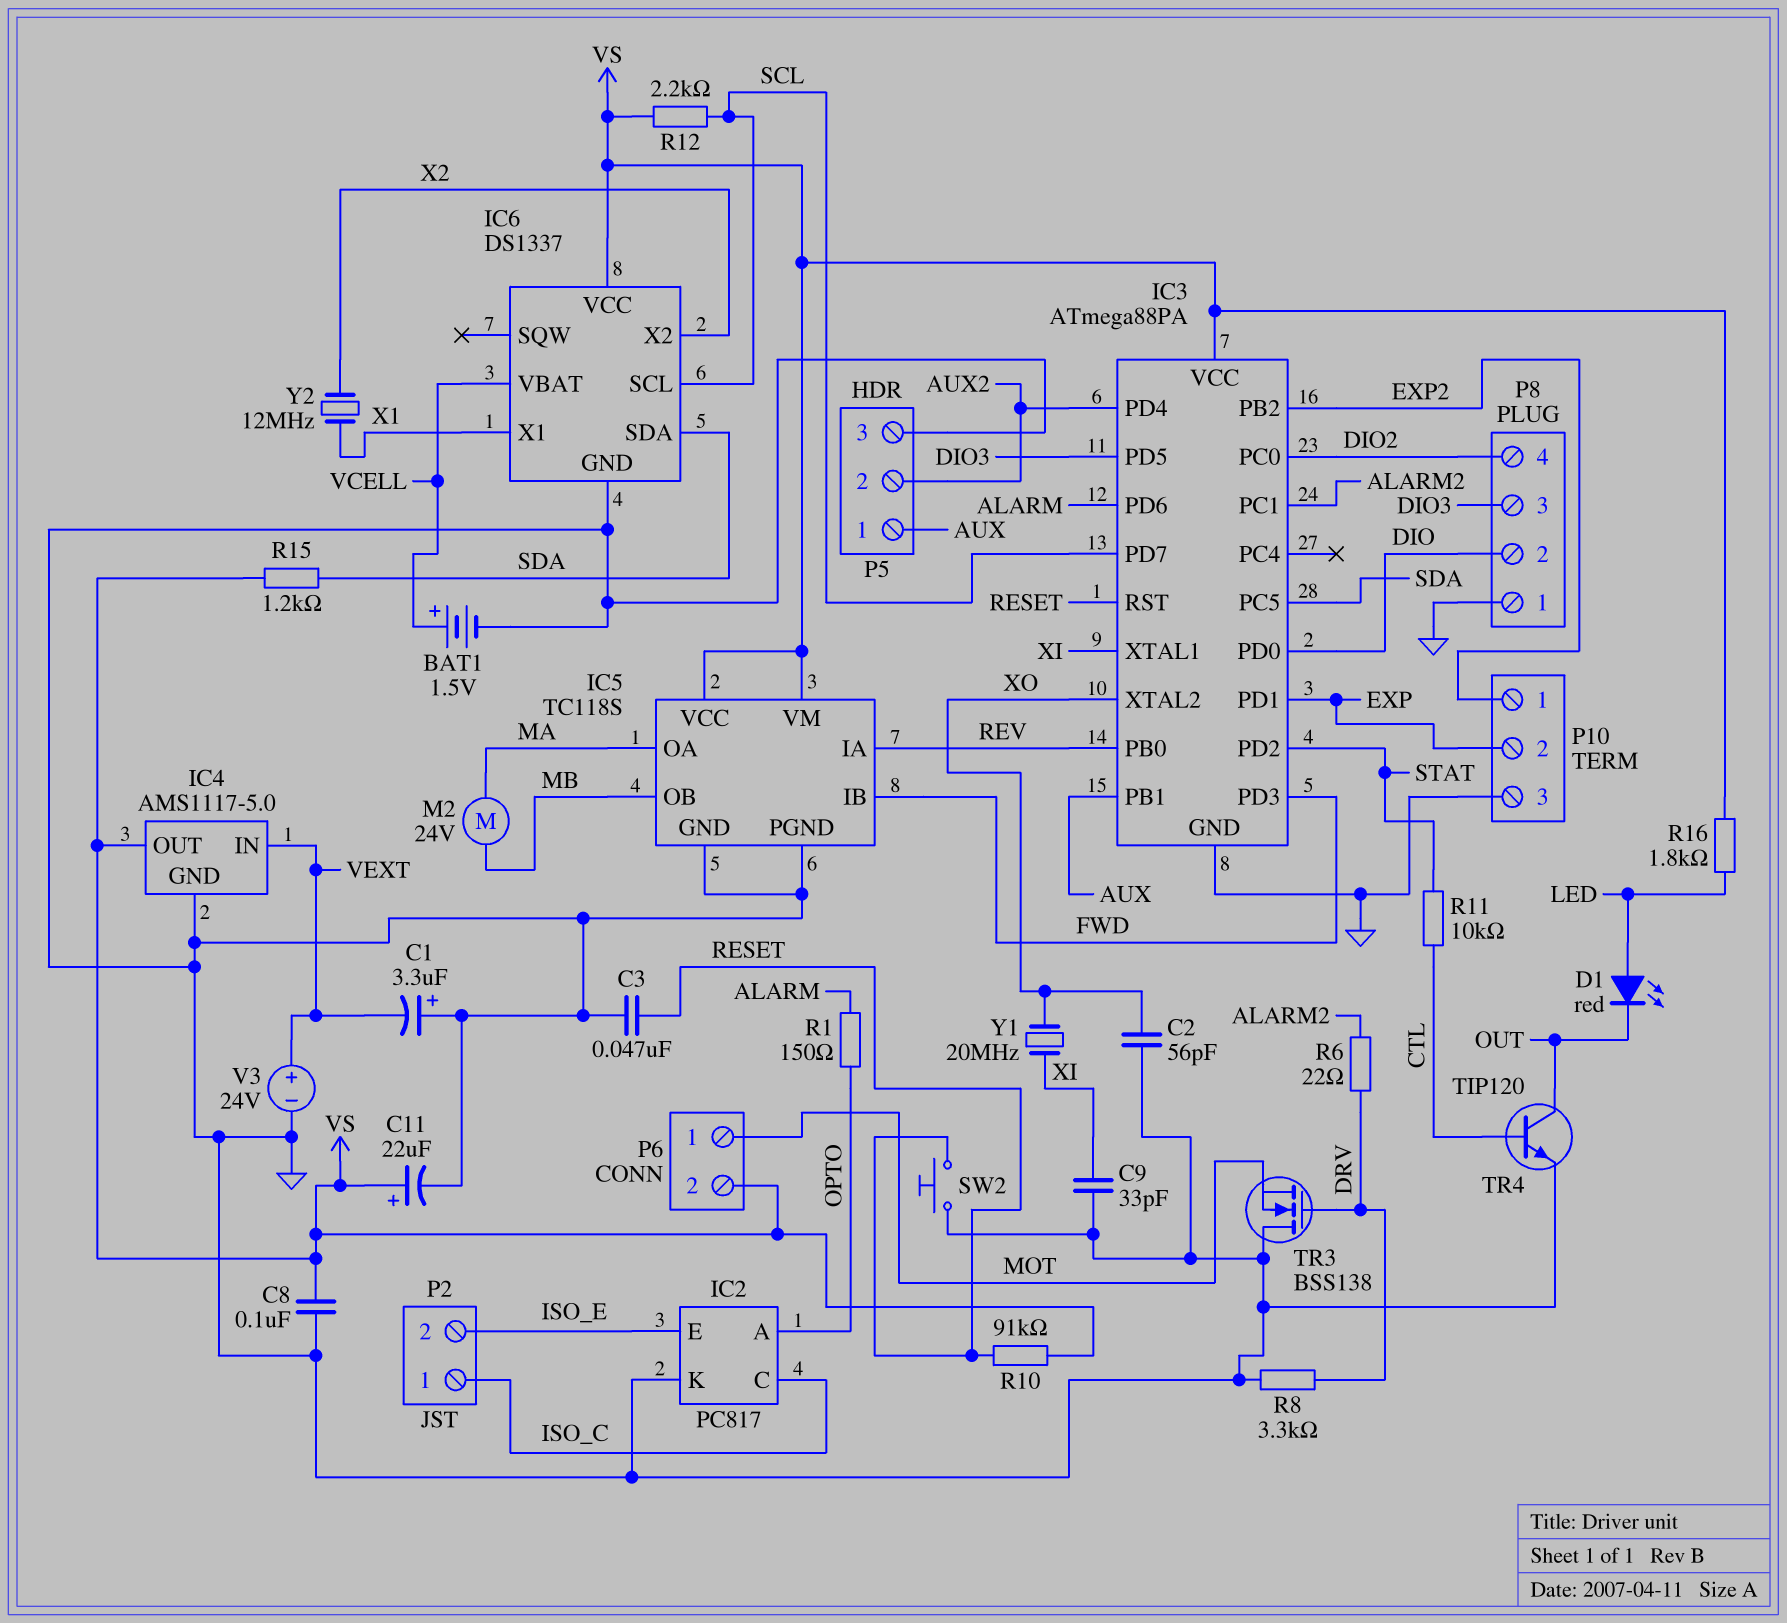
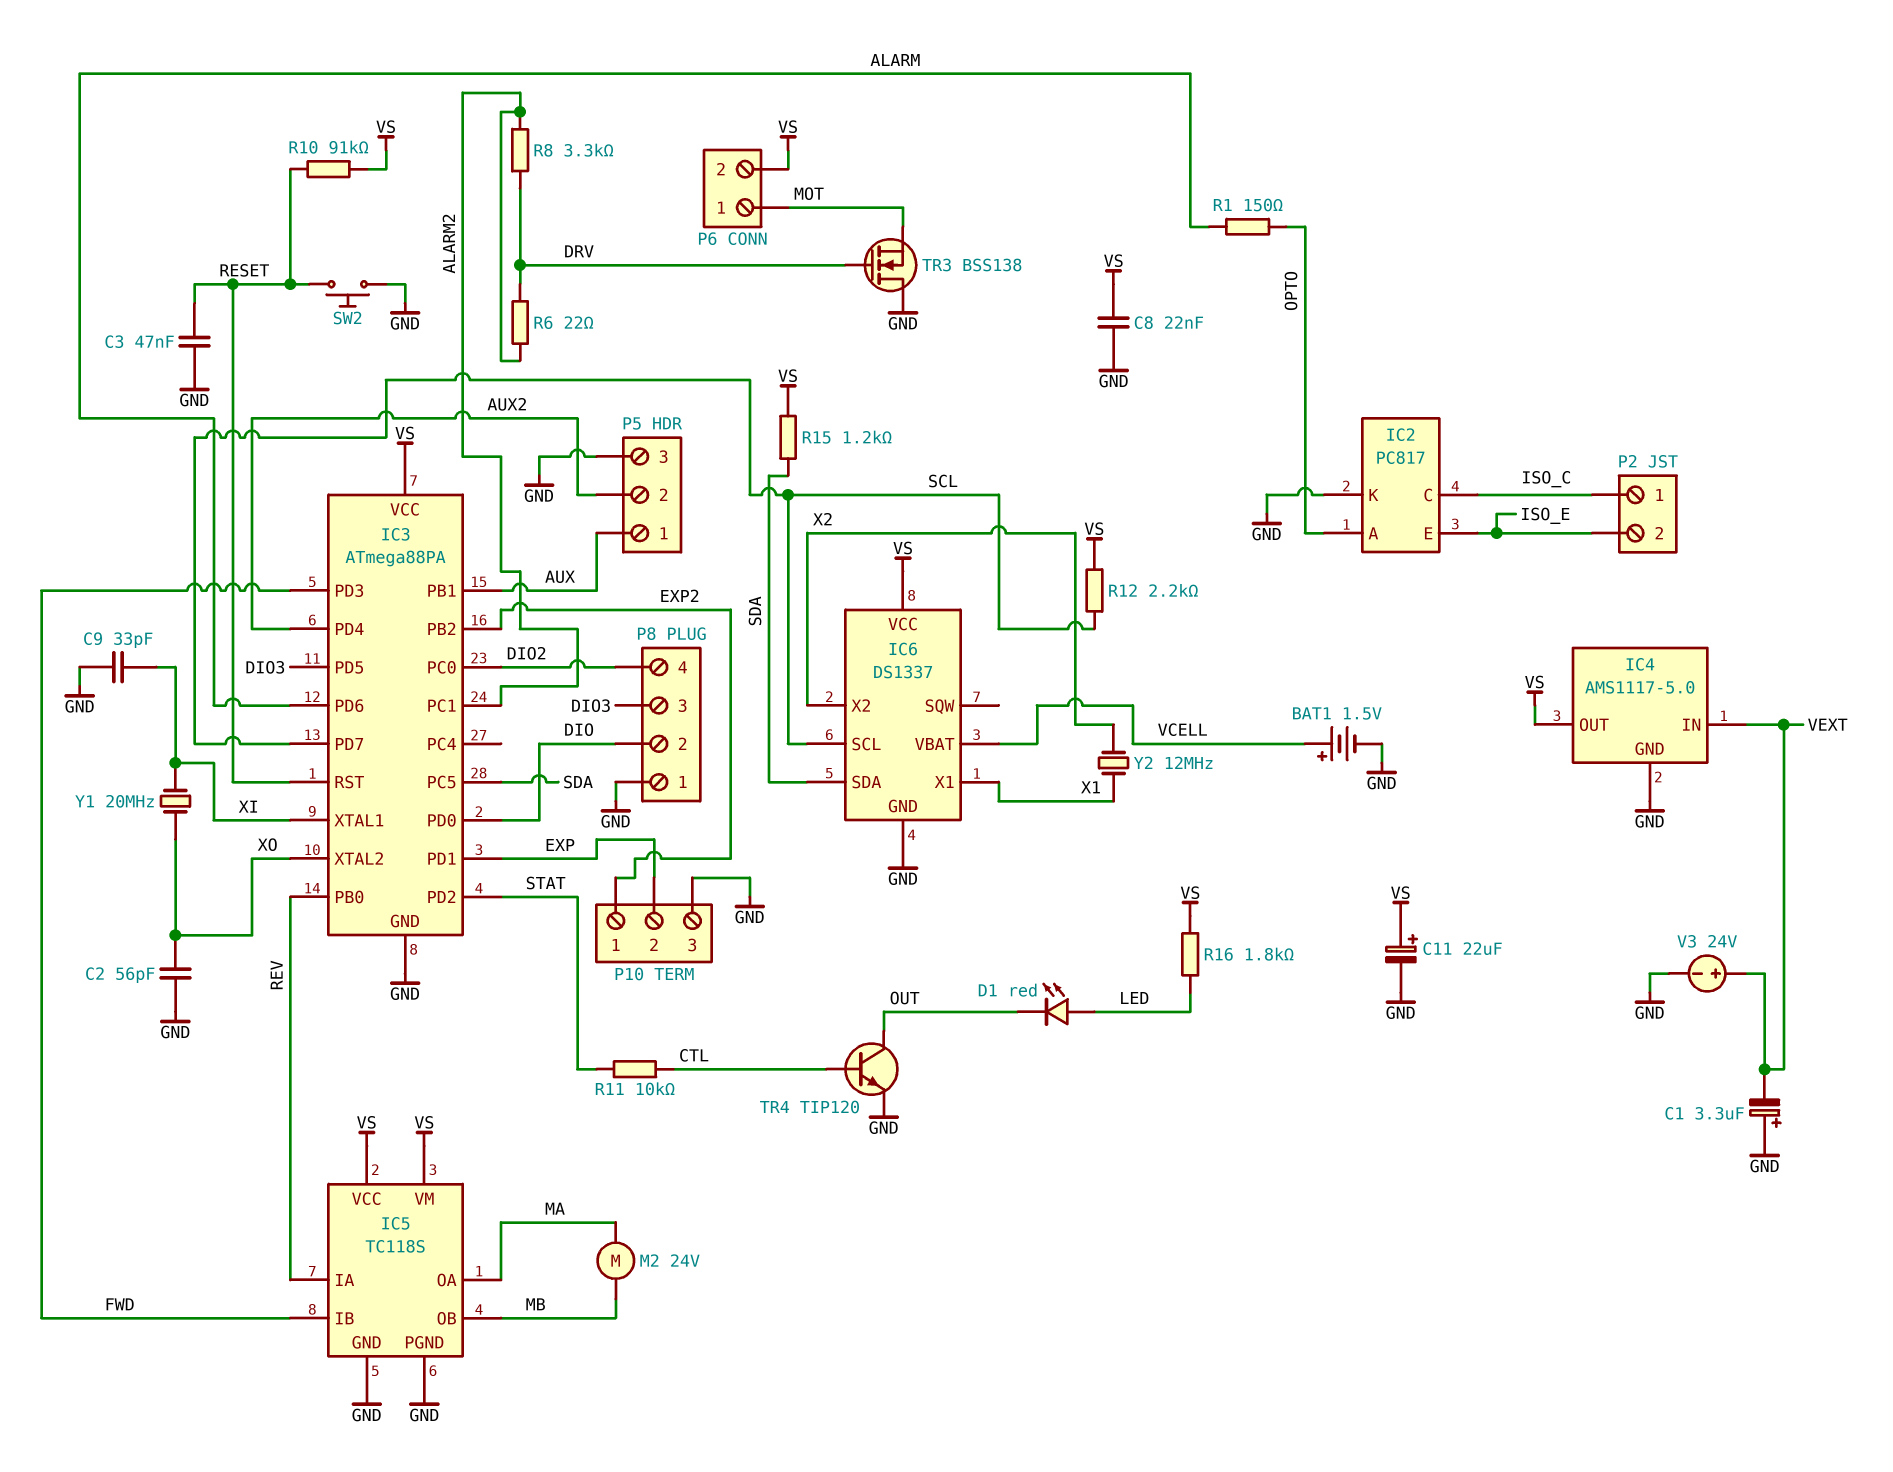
C8: 100nF (GND, VS) -> 22nF (GND, VS)
R8: 3.3k (DRV, GND) -> 3.3k (ALARM2, DRV)

